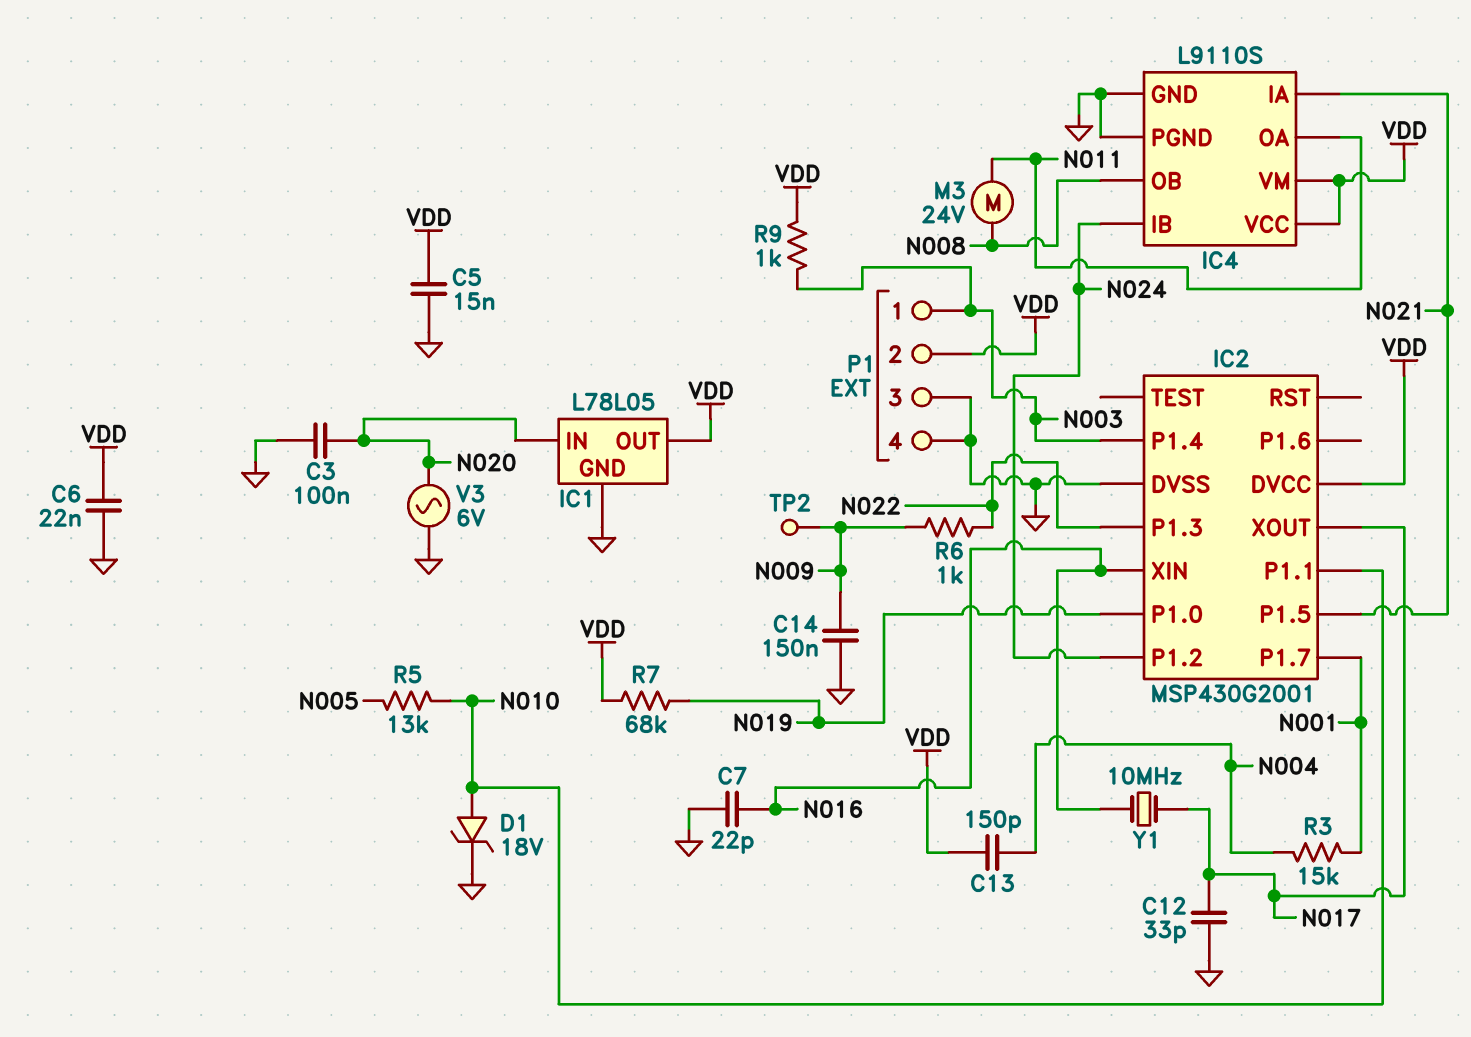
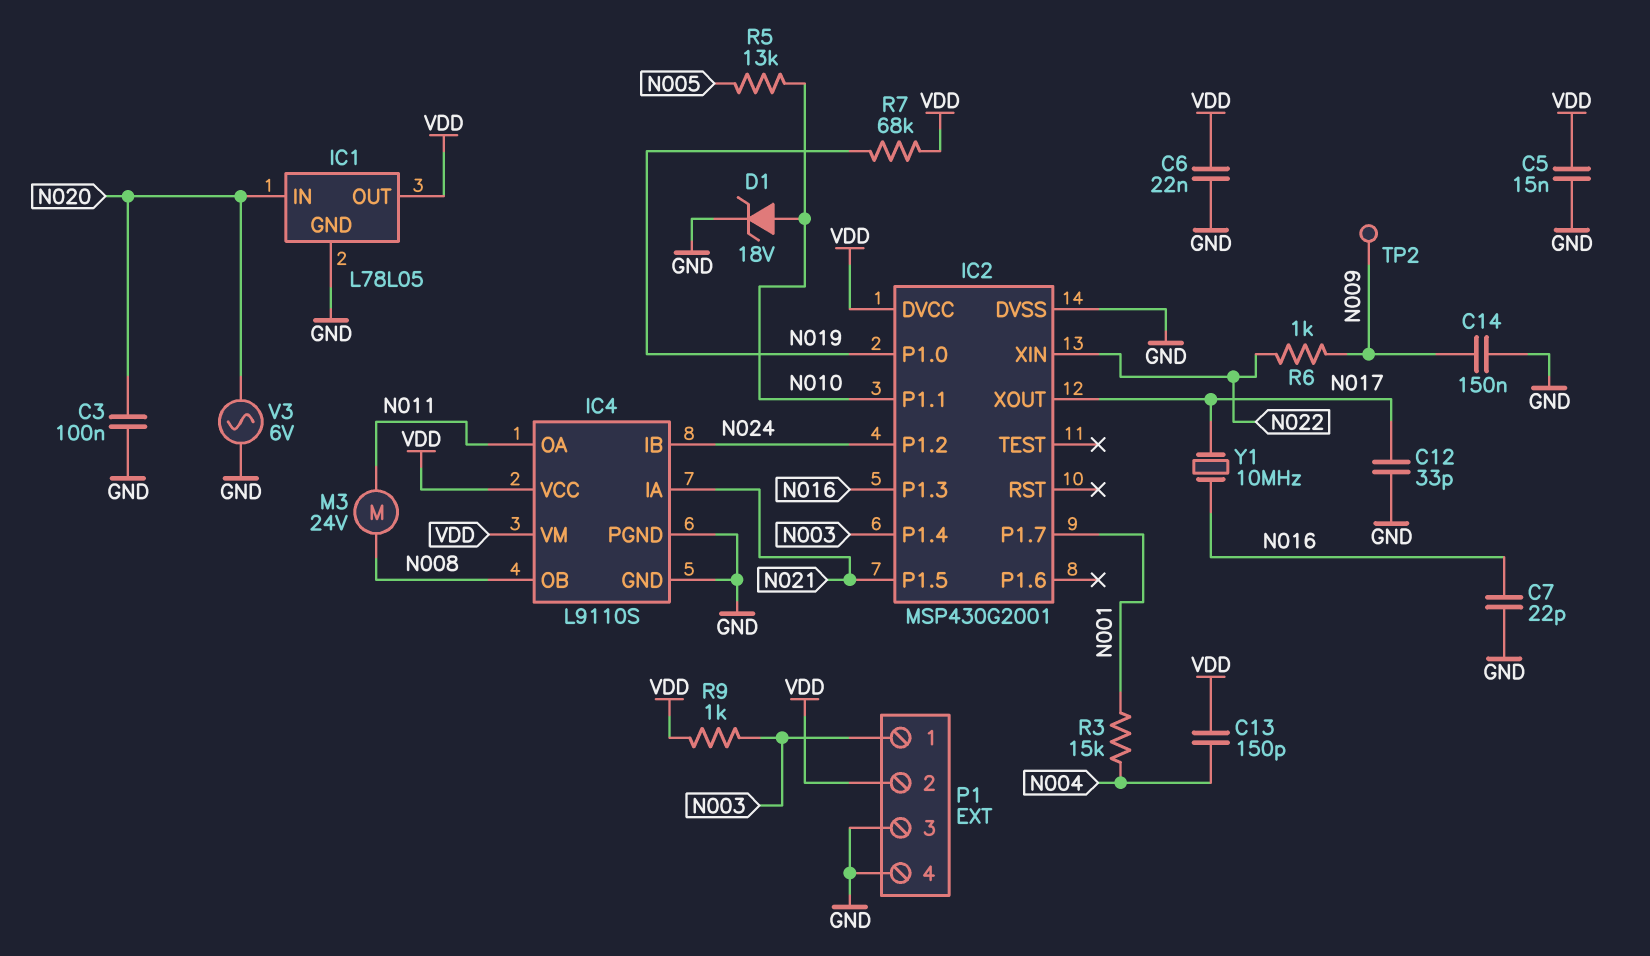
IC2 pin P1.3: N022 -> N016
IC2 pin XIN: N016 -> N022

